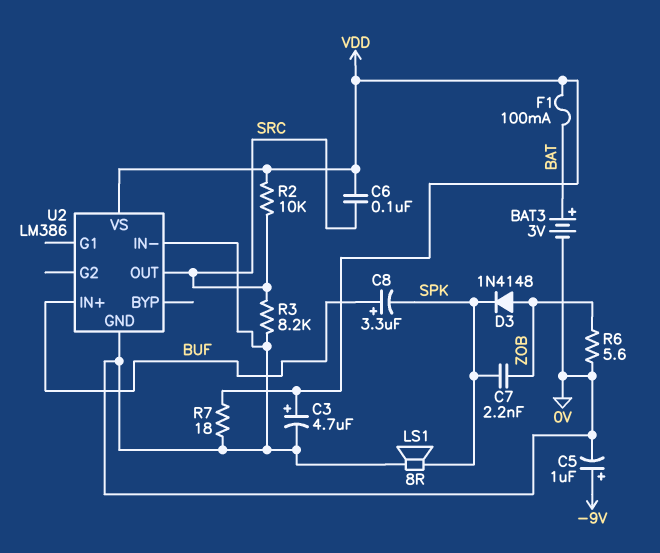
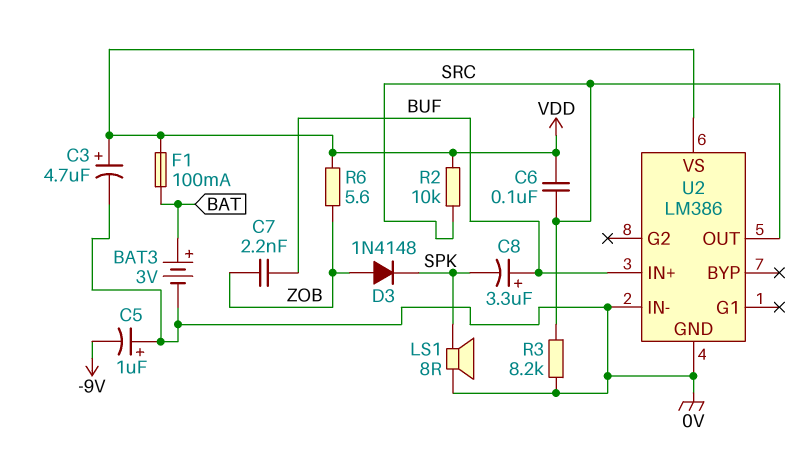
C5: 1uF (plus -9V, minus 0V) -> 1uF (plus 0V, minus -9V)
C7: 2.2nF (SPK, ZOB) -> 2.2nF (BUF, ZOB)
R6: 5.6 (0V, ZOB) -> 5.6 (VDD, ZOB)
R7: 18 (0V, VDD) -> none

